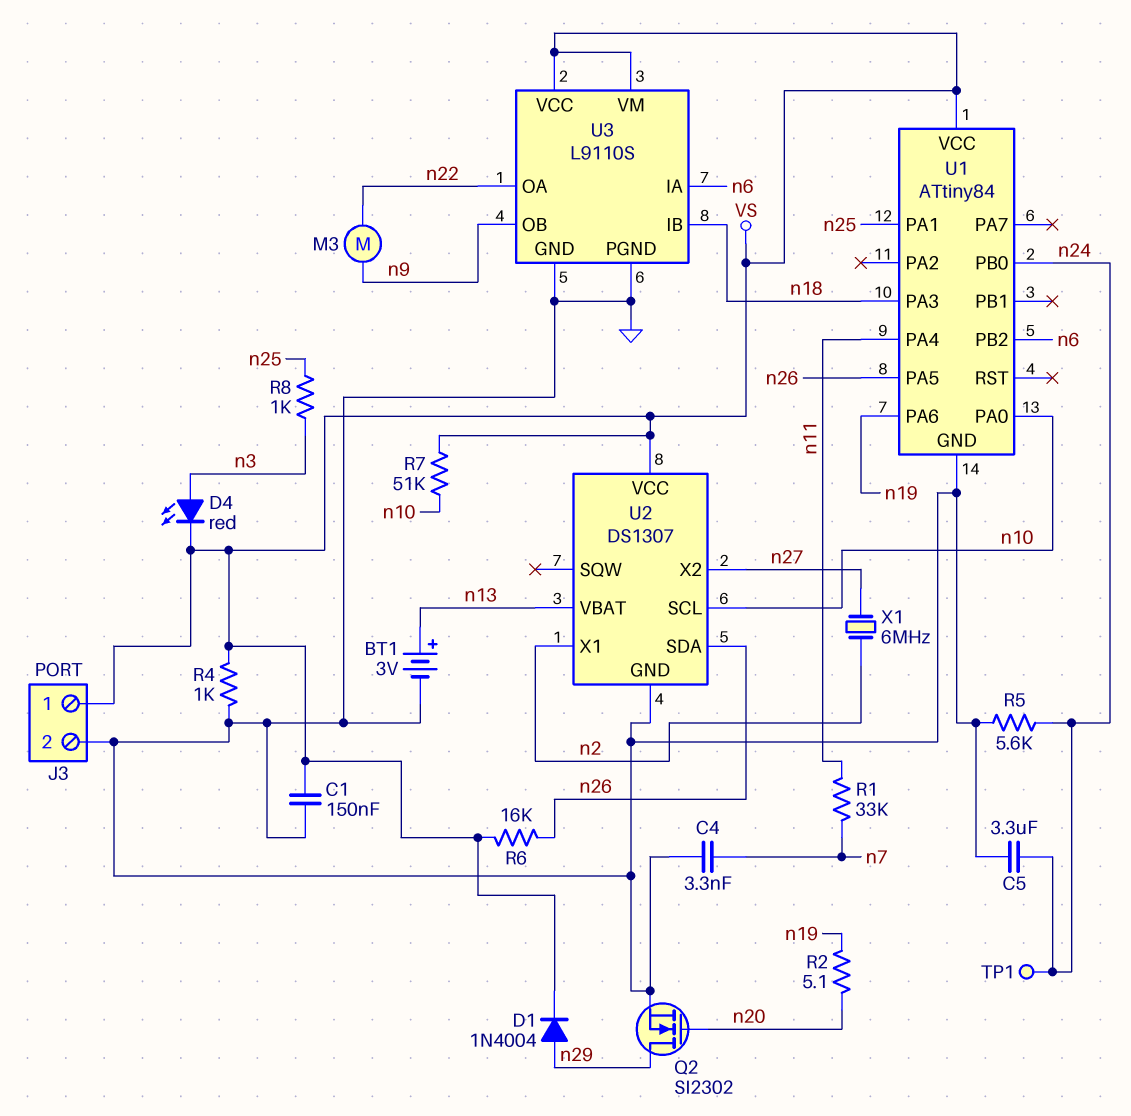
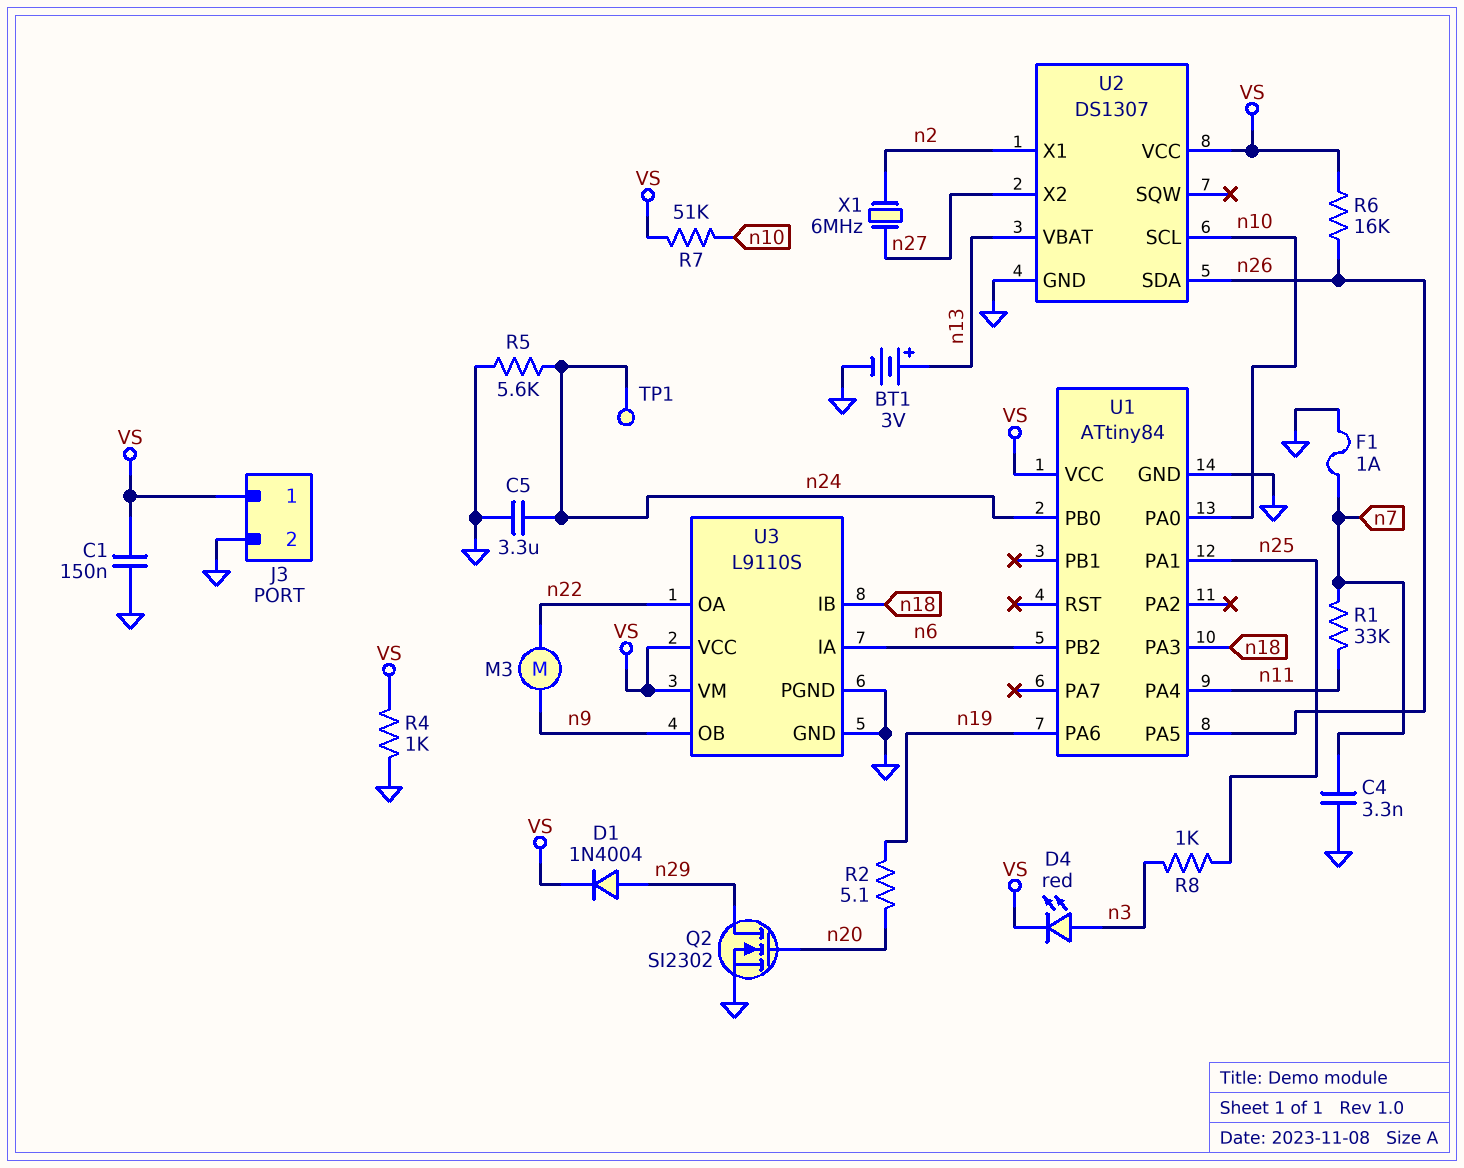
F1: none -> 1A (GND, n7)

